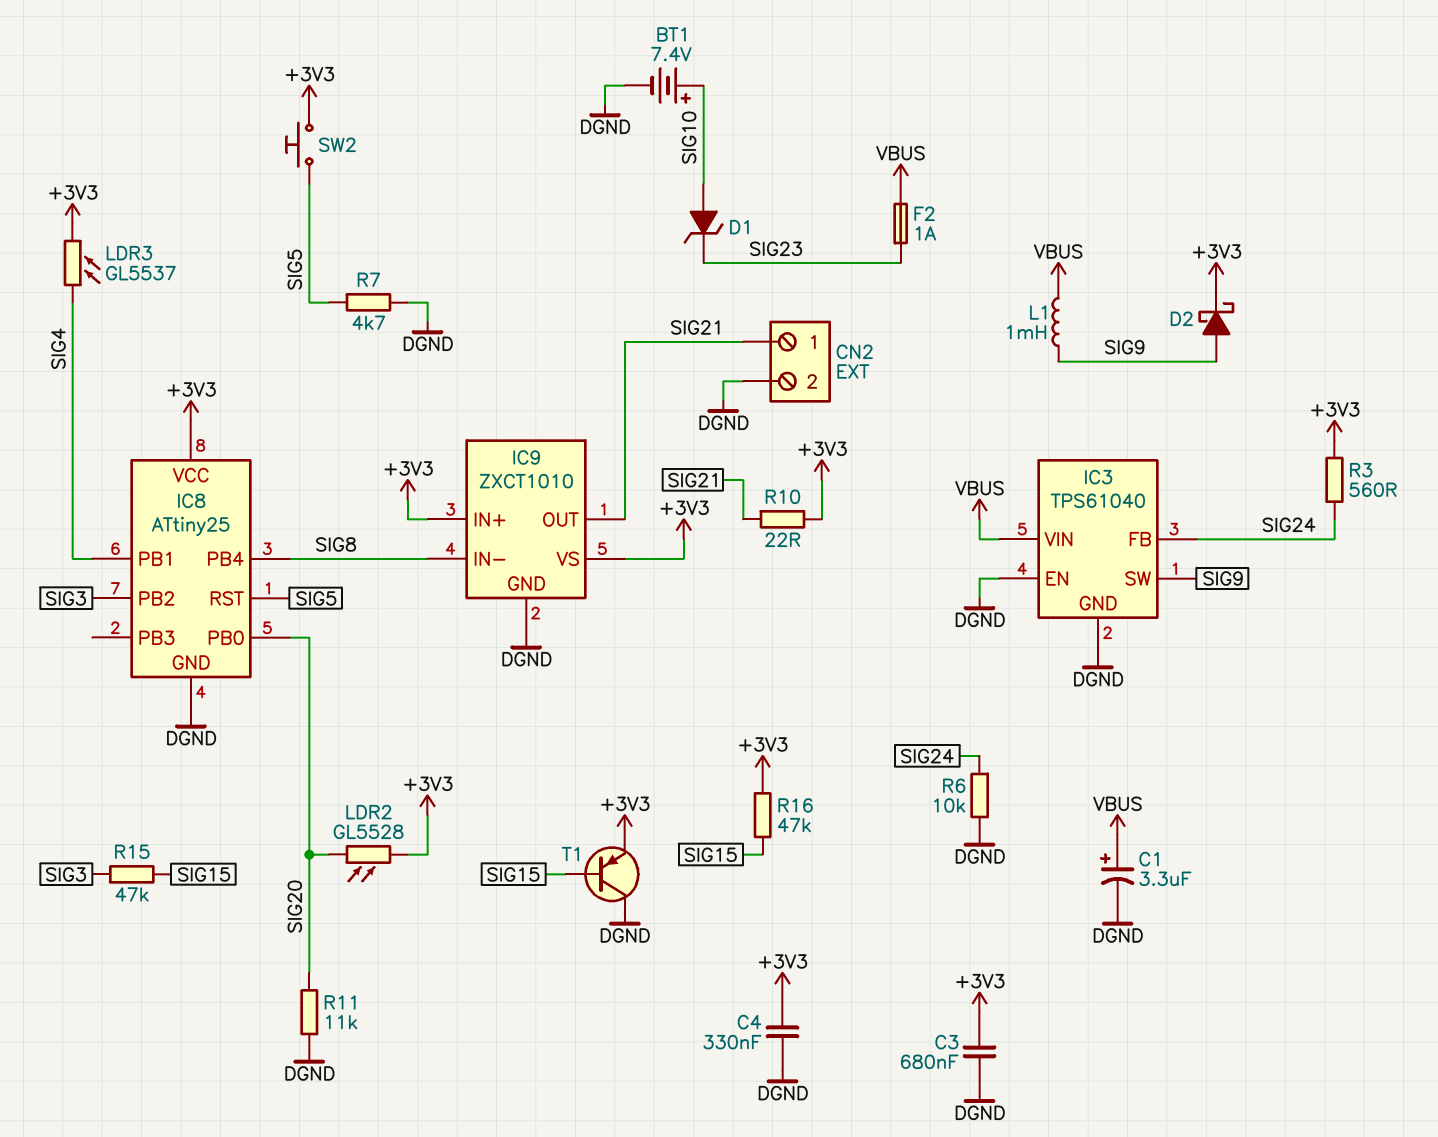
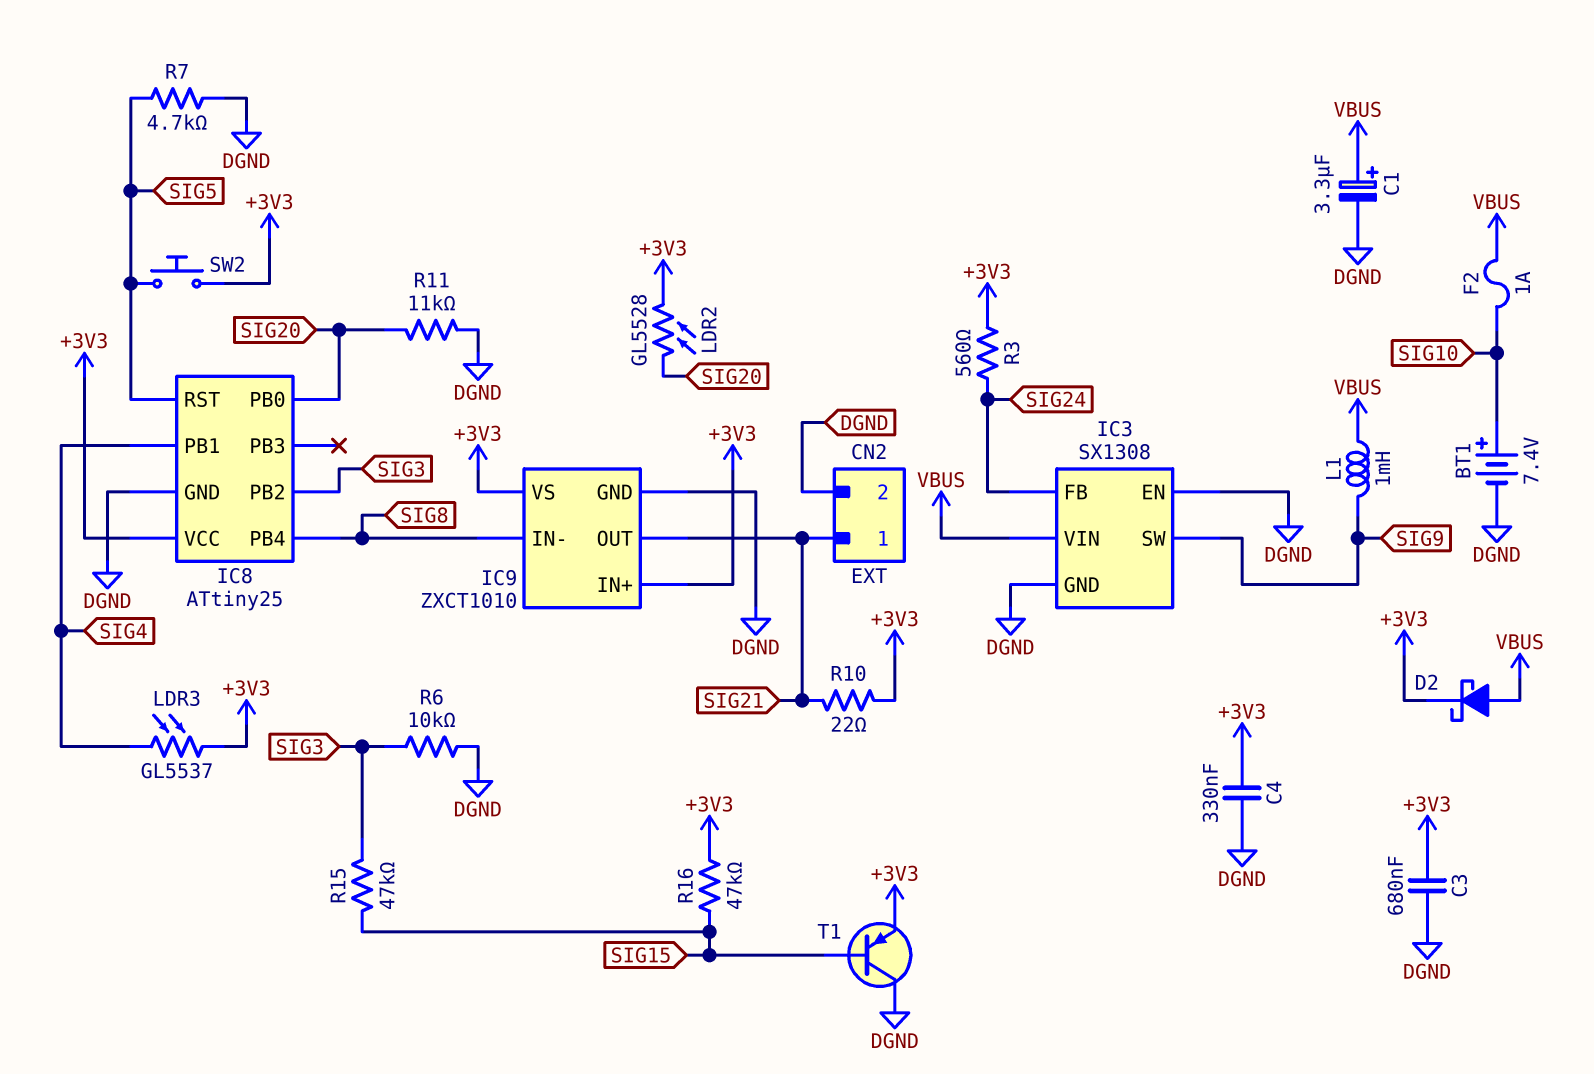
D1: zener (A SIG10, K SIG23) -> none
D2: schottky (A SIG9, K +3V3) -> schottky (A VBUS, K +3V3)
F2: 1A (SIG23, VBUS) -> 1A (SIG10, VBUS)
IC3: TPS61040 -> SX1308
R6: 10k (DGND, SIG24) -> 10k (DGND, SIG3)

